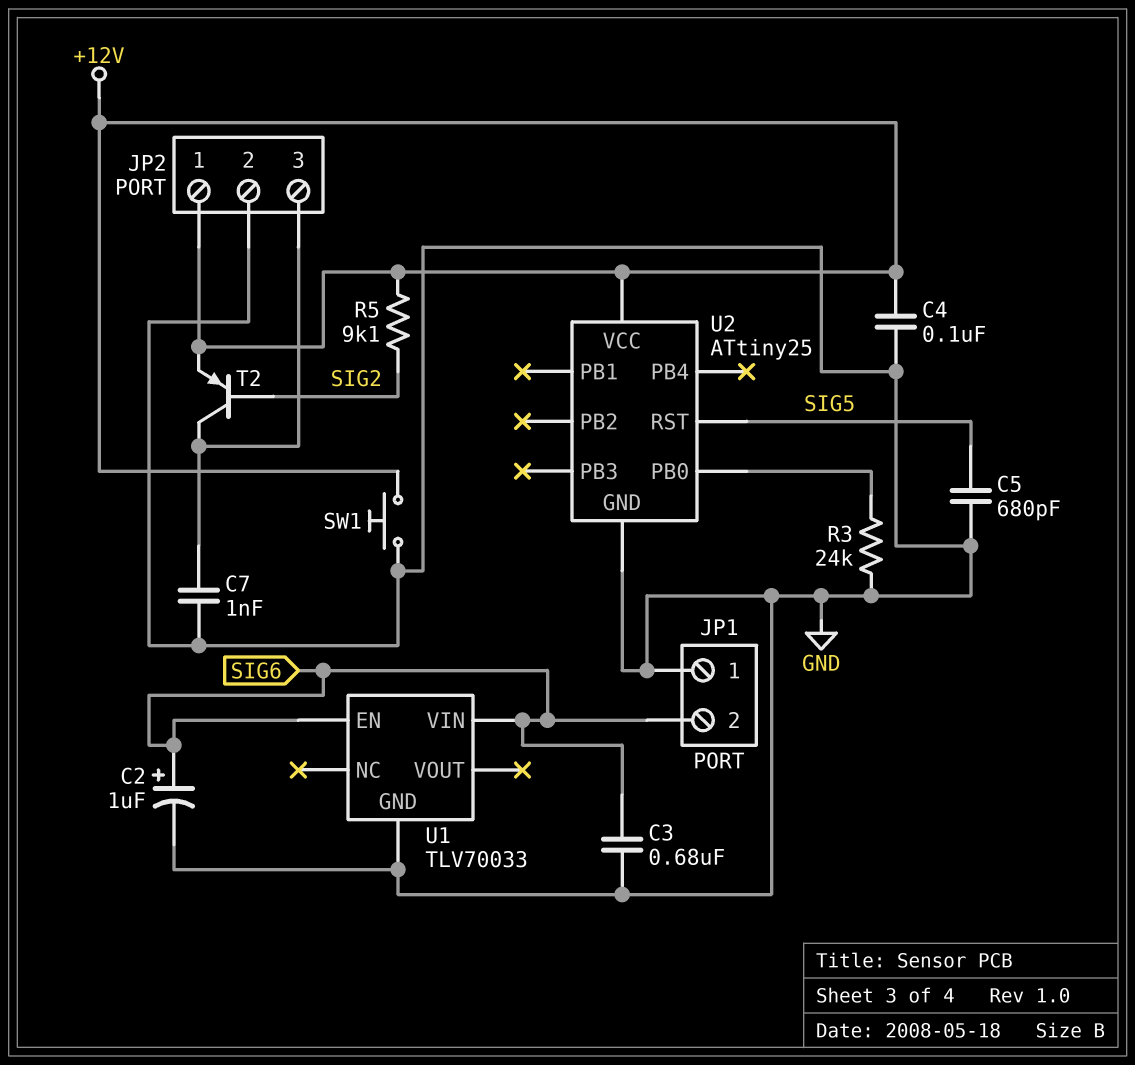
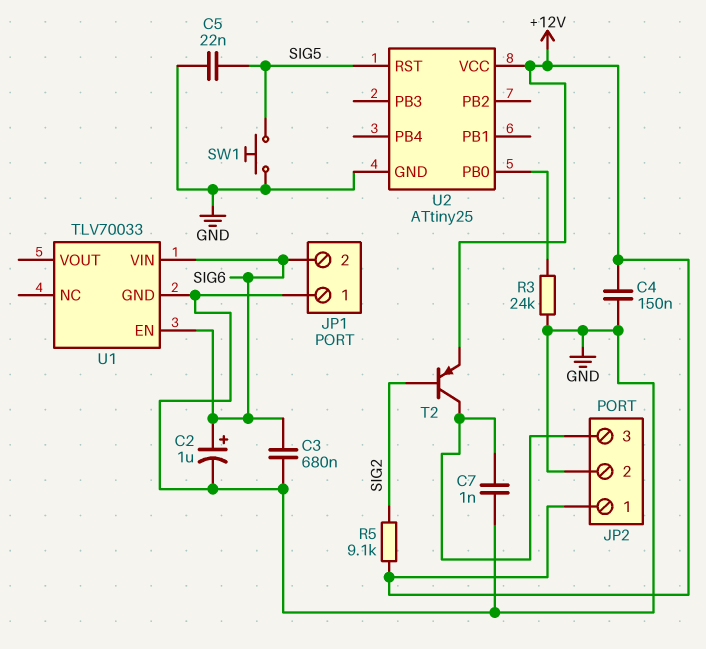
C4: 100nF (+12V, GND) -> 150nF (+12V, GND)
C5: 680pF (GND, SIG5) -> 22nF (GND, SIG5)
SW1: button (+12V, GND) -> button (GND, SIG5)

